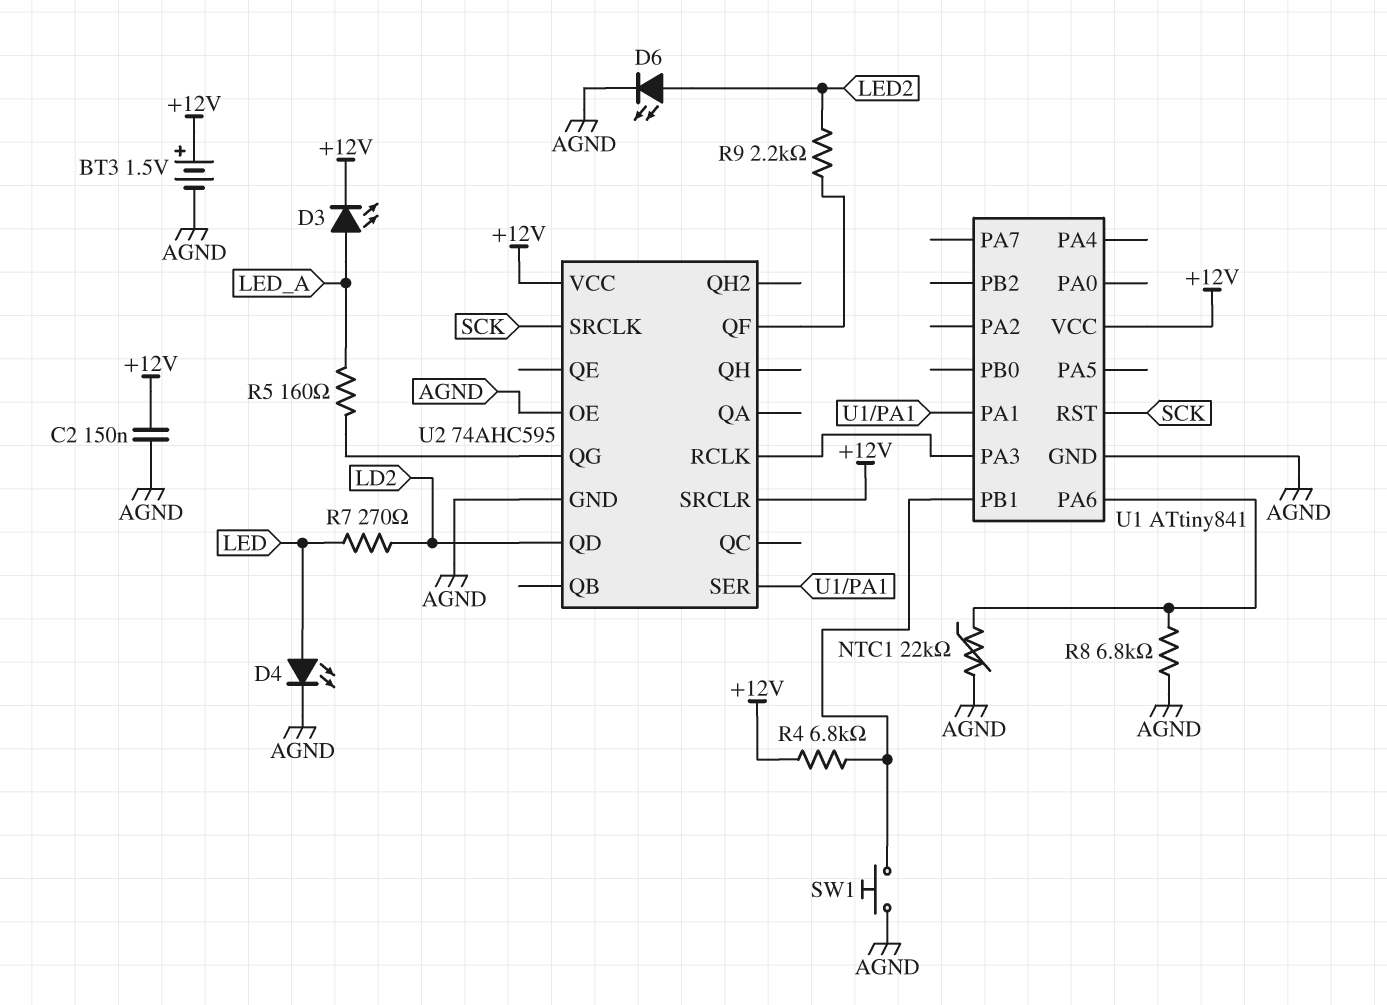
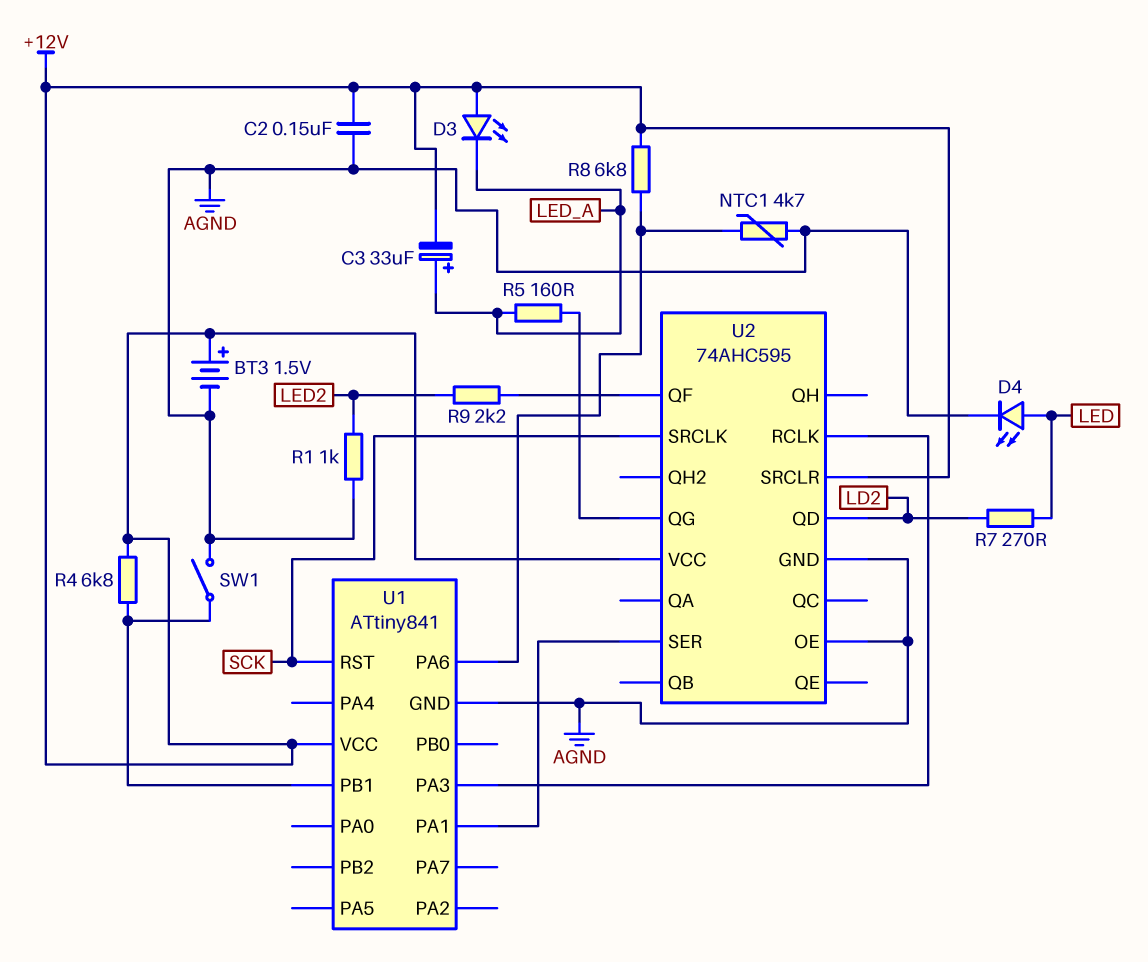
C3: none -> 33uF (plus LED_A, minus +12V)
D3: LED (A LED_A, K +12V) -> LED (A +12V, K LED_A)
D6: LED (A LED2, K AGND) -> none
NTC1: 22k (AGND, U1/PA6) -> 4.7k (AGND, U1/PA6)
R1: none -> 1k (AGND, LED2)
R8: 6.8k (AGND, U1/PA6) -> 6.8k (+12V, U1/PA6)
SW1: button (AGND, U1/PB1) -> switch (AGND, U1/PB1)

